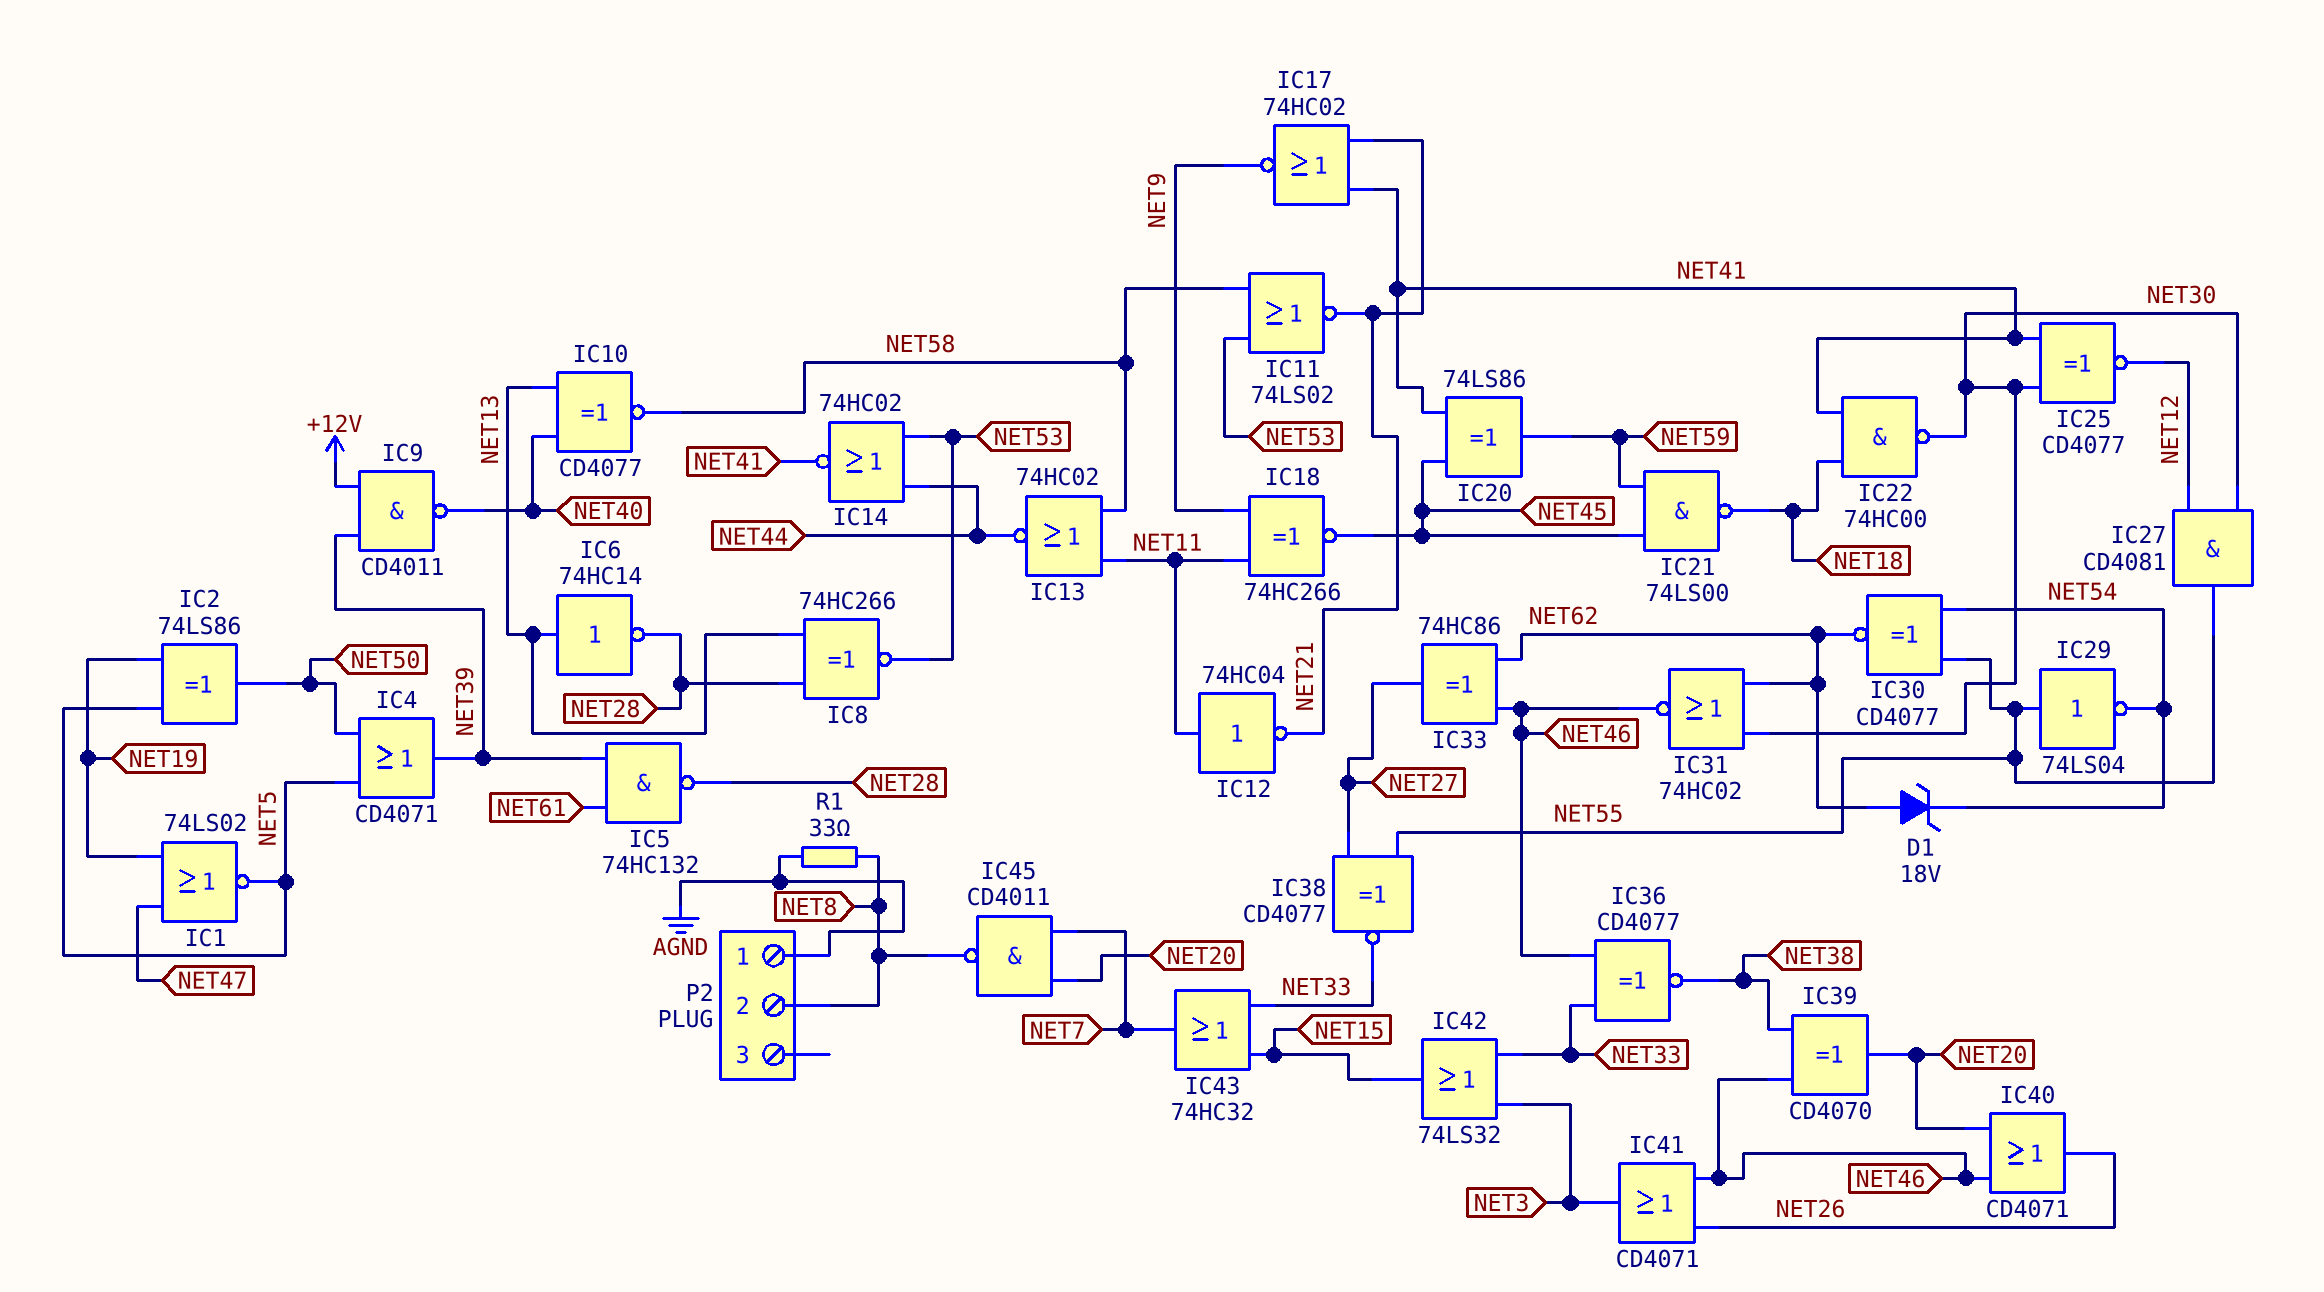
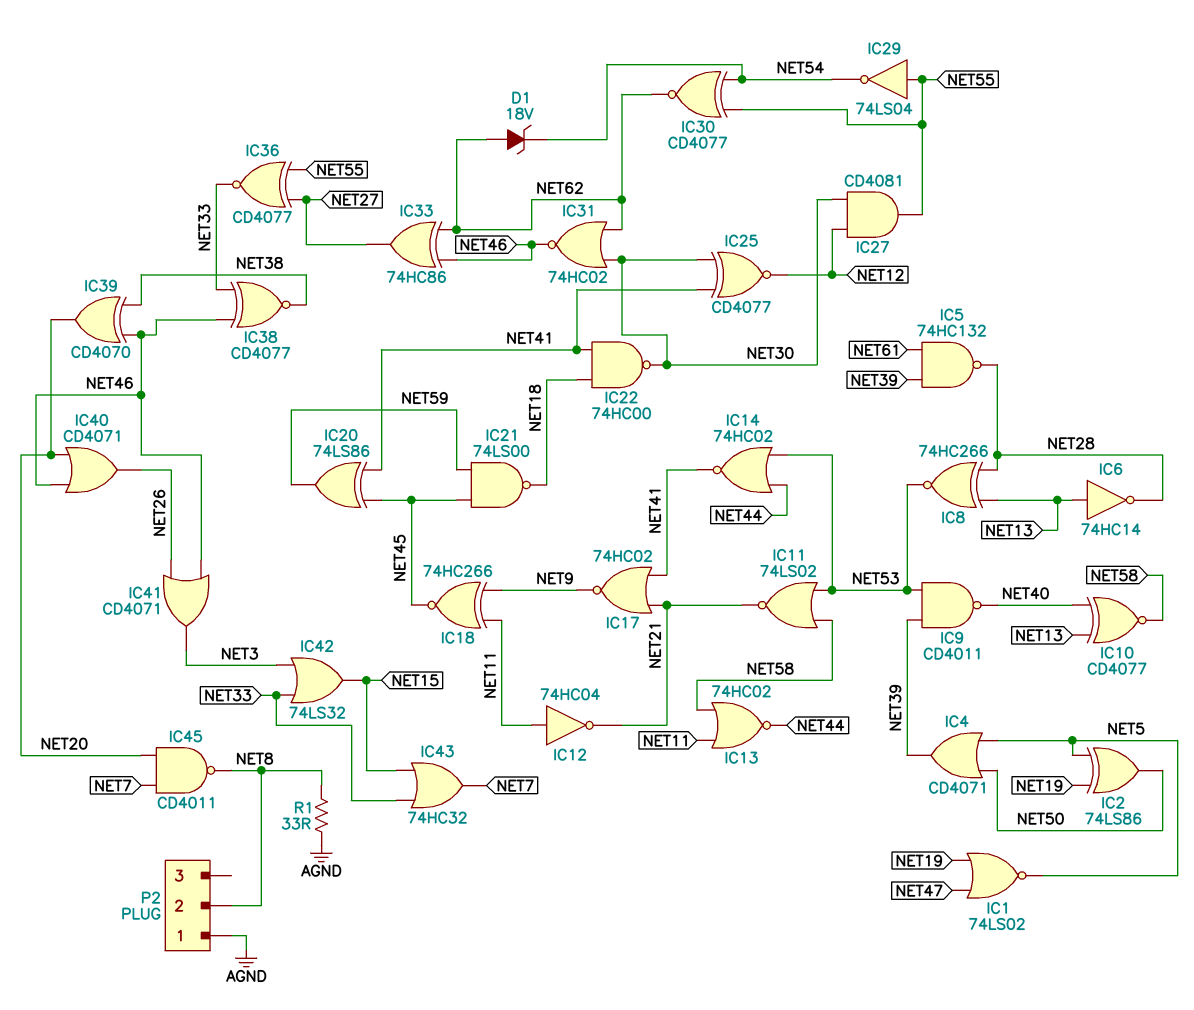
IC9: NAND CD4011 (in +12V, in NET39, out NET40) -> NAND CD4011 (in NET39, in NET53, out NET40)
IC36: XNOR CD4077 (in NET33, in NET46, out NET38) -> XNOR CD4077 (in NET27, in NET55, out NET33)
IC38: XNOR CD4077 (in NET27, in NET55, out NET33) -> XNOR CD4077 (in NET33, in NET46, out NET38)

